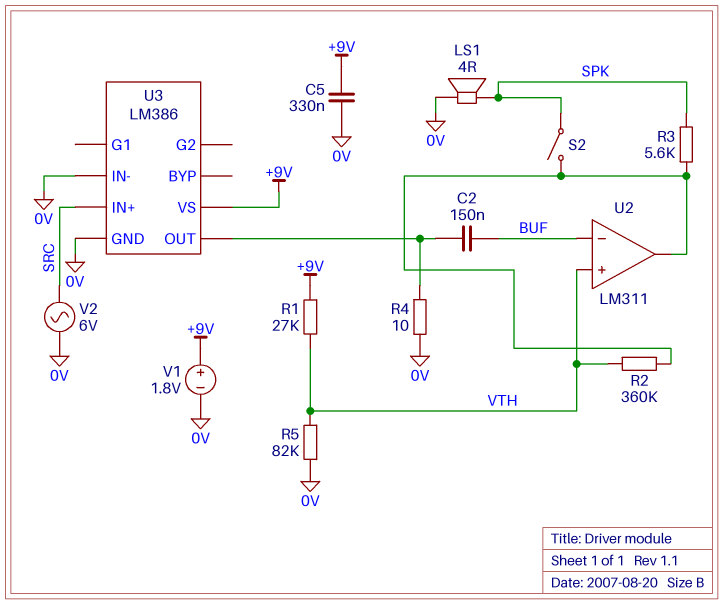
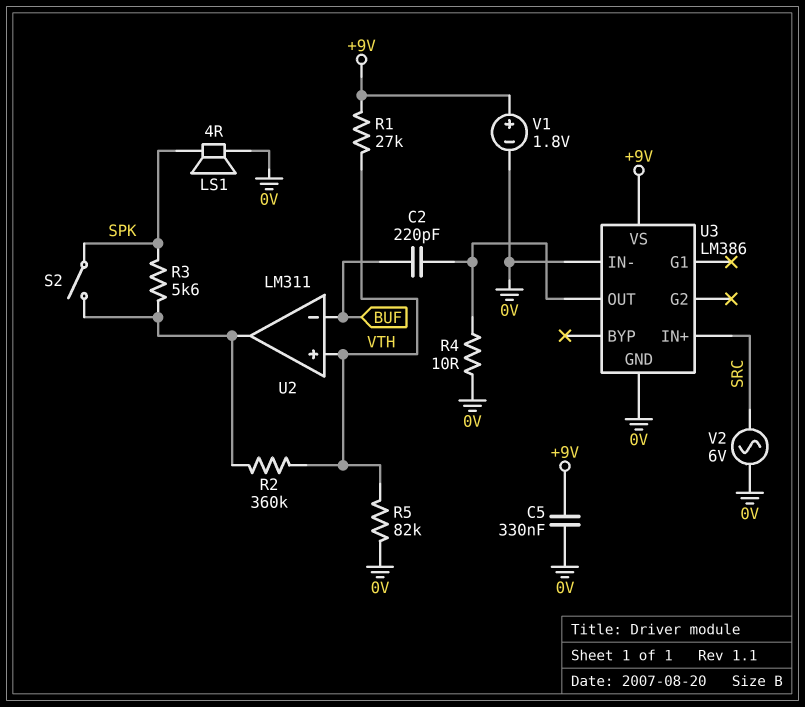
C2: 150nF (BUF, U3/OUT) -> 220pF (BUF, U3/OUT)

